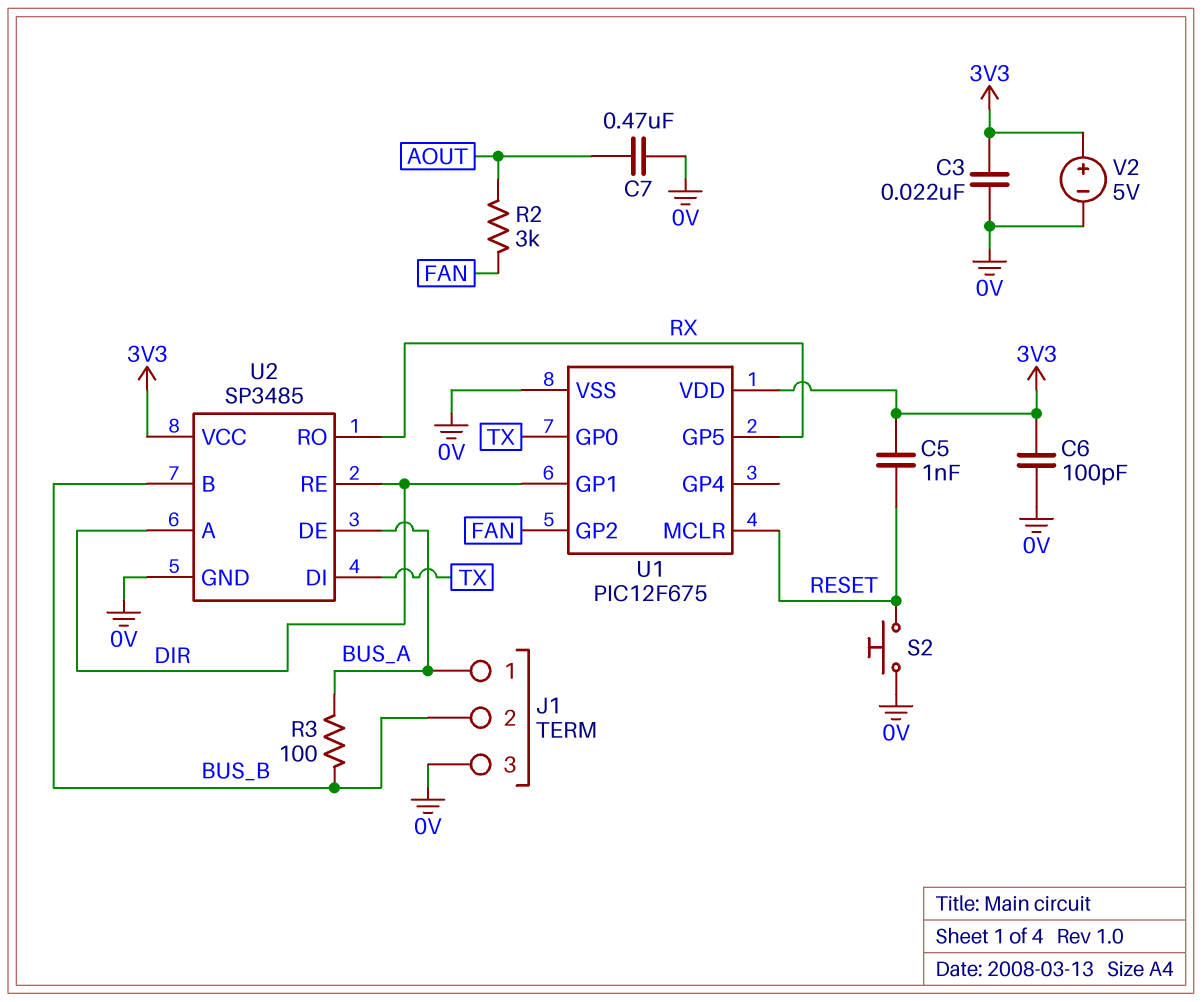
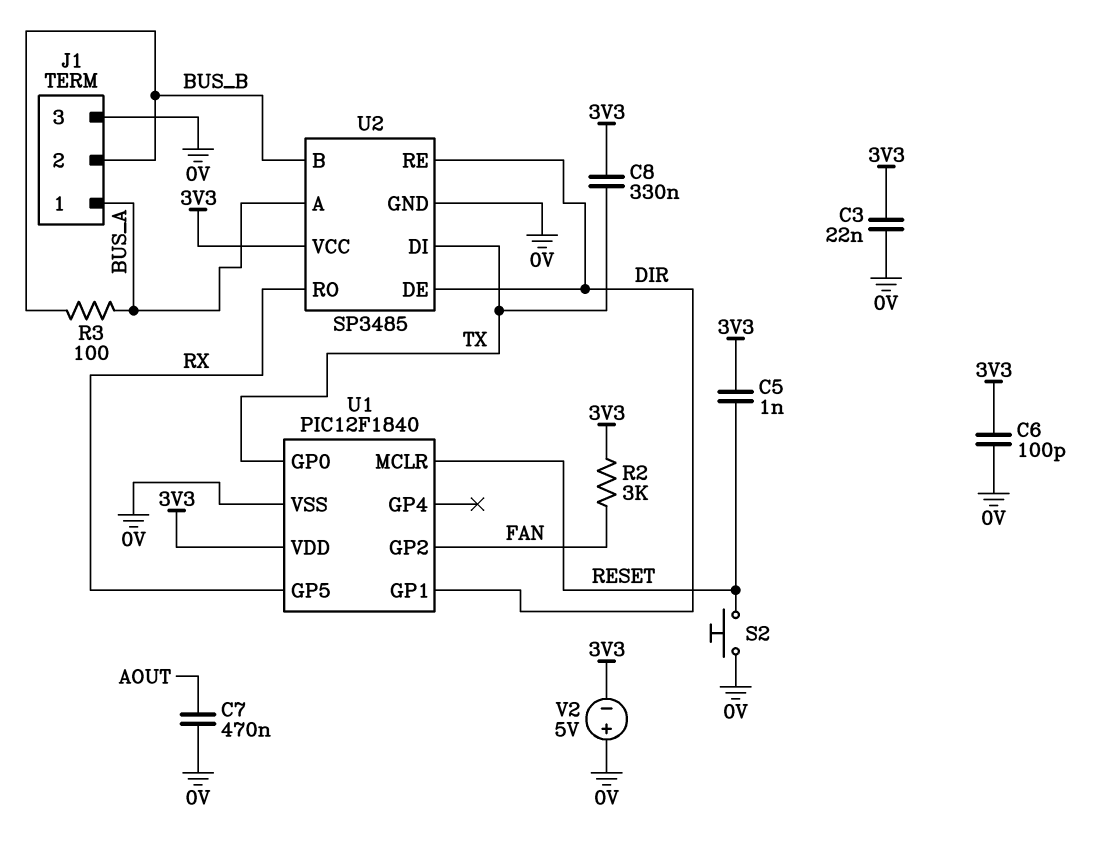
C8: none -> 330nF (3V3, TX)
R2: 3k (AOUT, FAN) -> 3k (3V3, FAN)
U1: PIC12F675 -> PIC12F1840
U2 pin A: DIR -> BUS_A
U2 pin DE: BUS_A -> DIR
V2: 5V (plus 3V3, minus 0V) -> 5V (plus 0V, minus 3V3)

